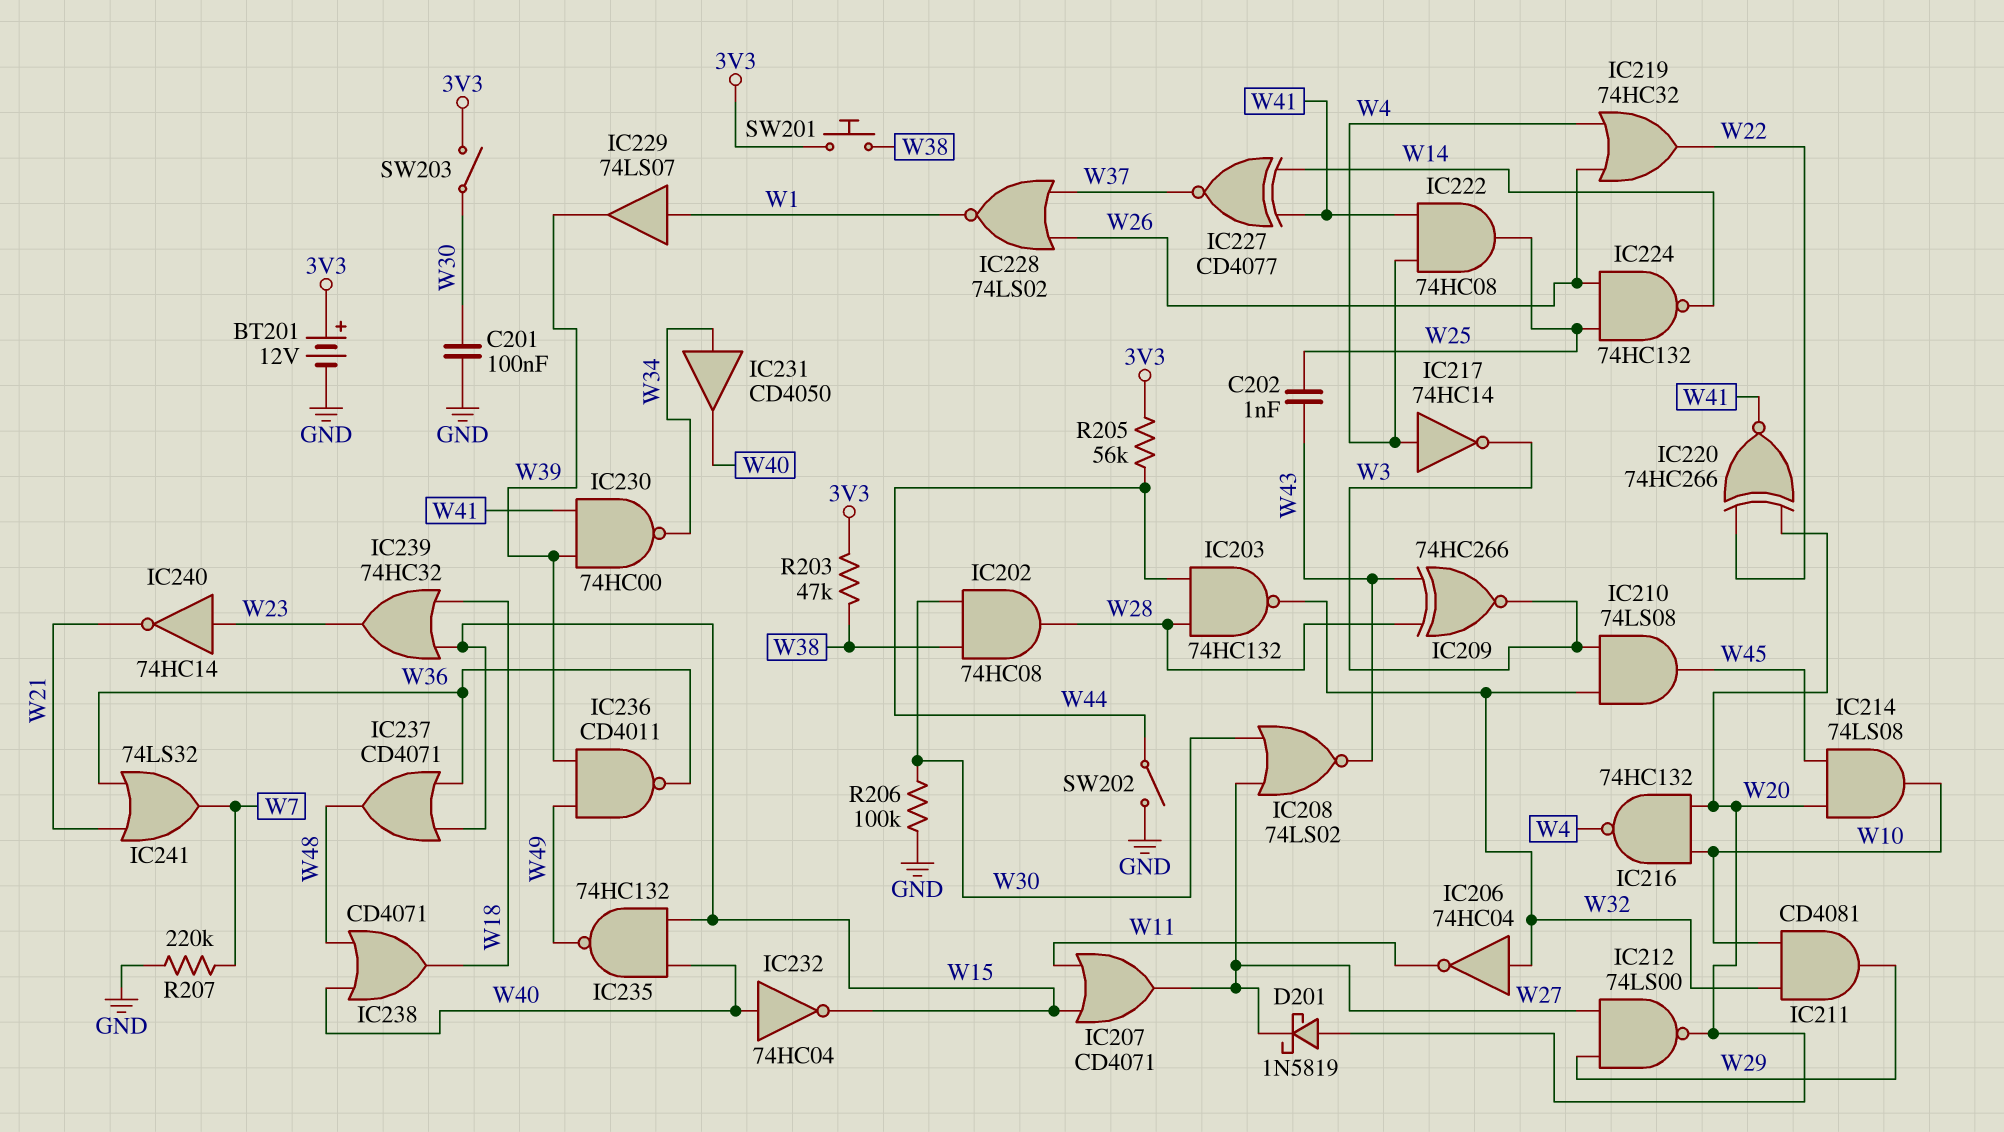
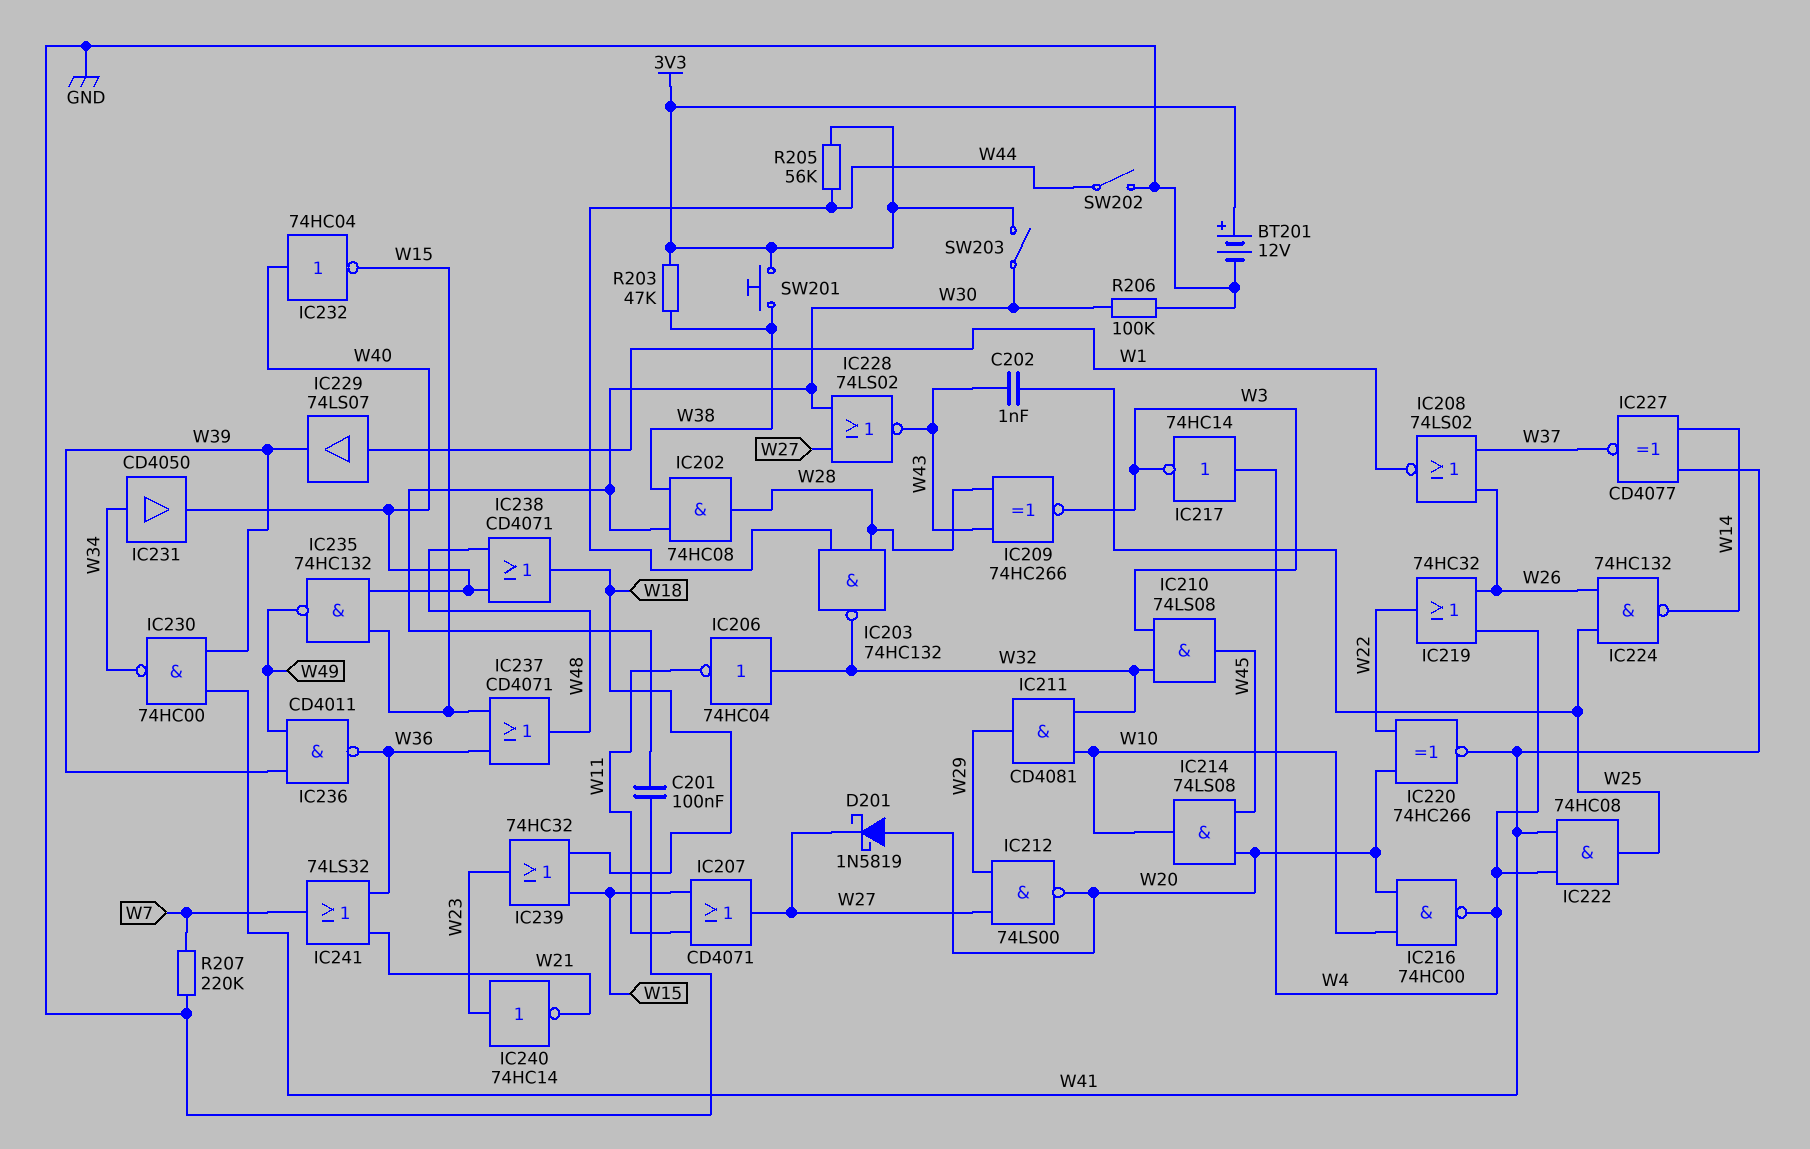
IC208: NOR 74LS02 (in W27, in W30, out W43) -> NOR 74LS02 (in W26, in W37, out W1)
IC216: NAND 74HC132 (in W10, in W20, out W4) -> NAND 74HC00 (in W10, in W20, out W4)
IC228: NOR 74LS02 (in W26, in W37, out W1) -> NOR 74LS02 (in W27, in W30, out W43)

